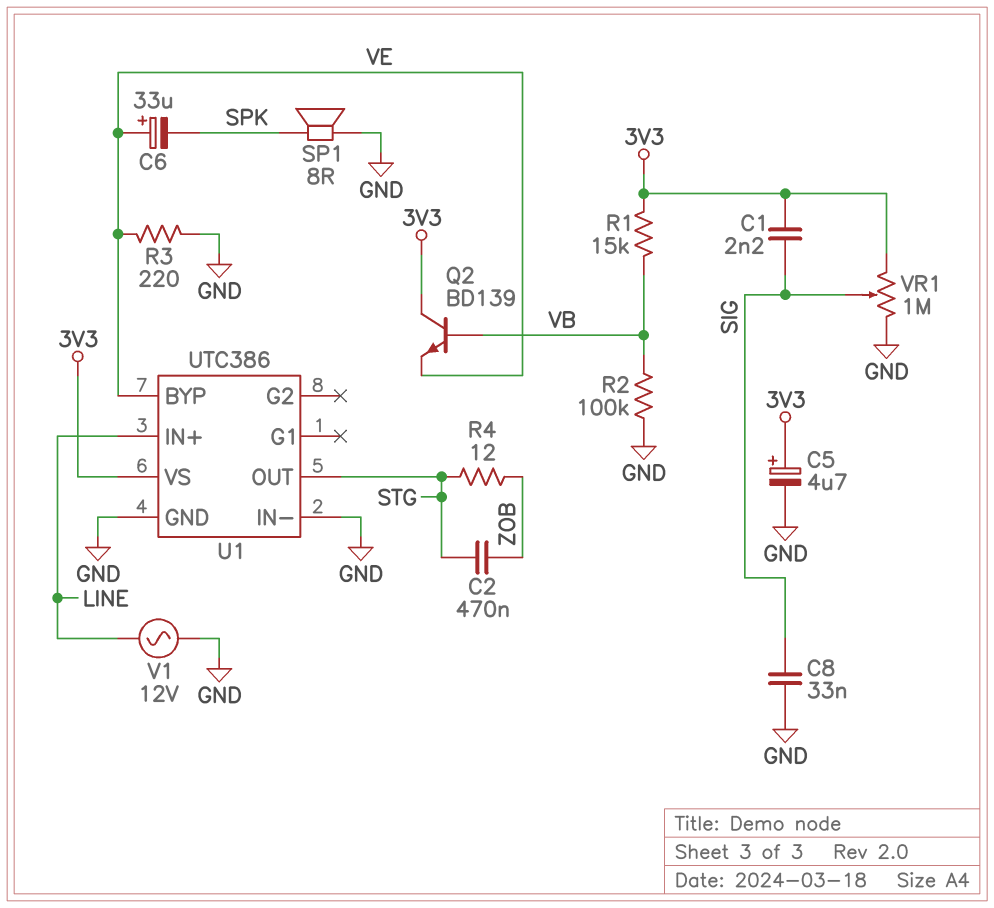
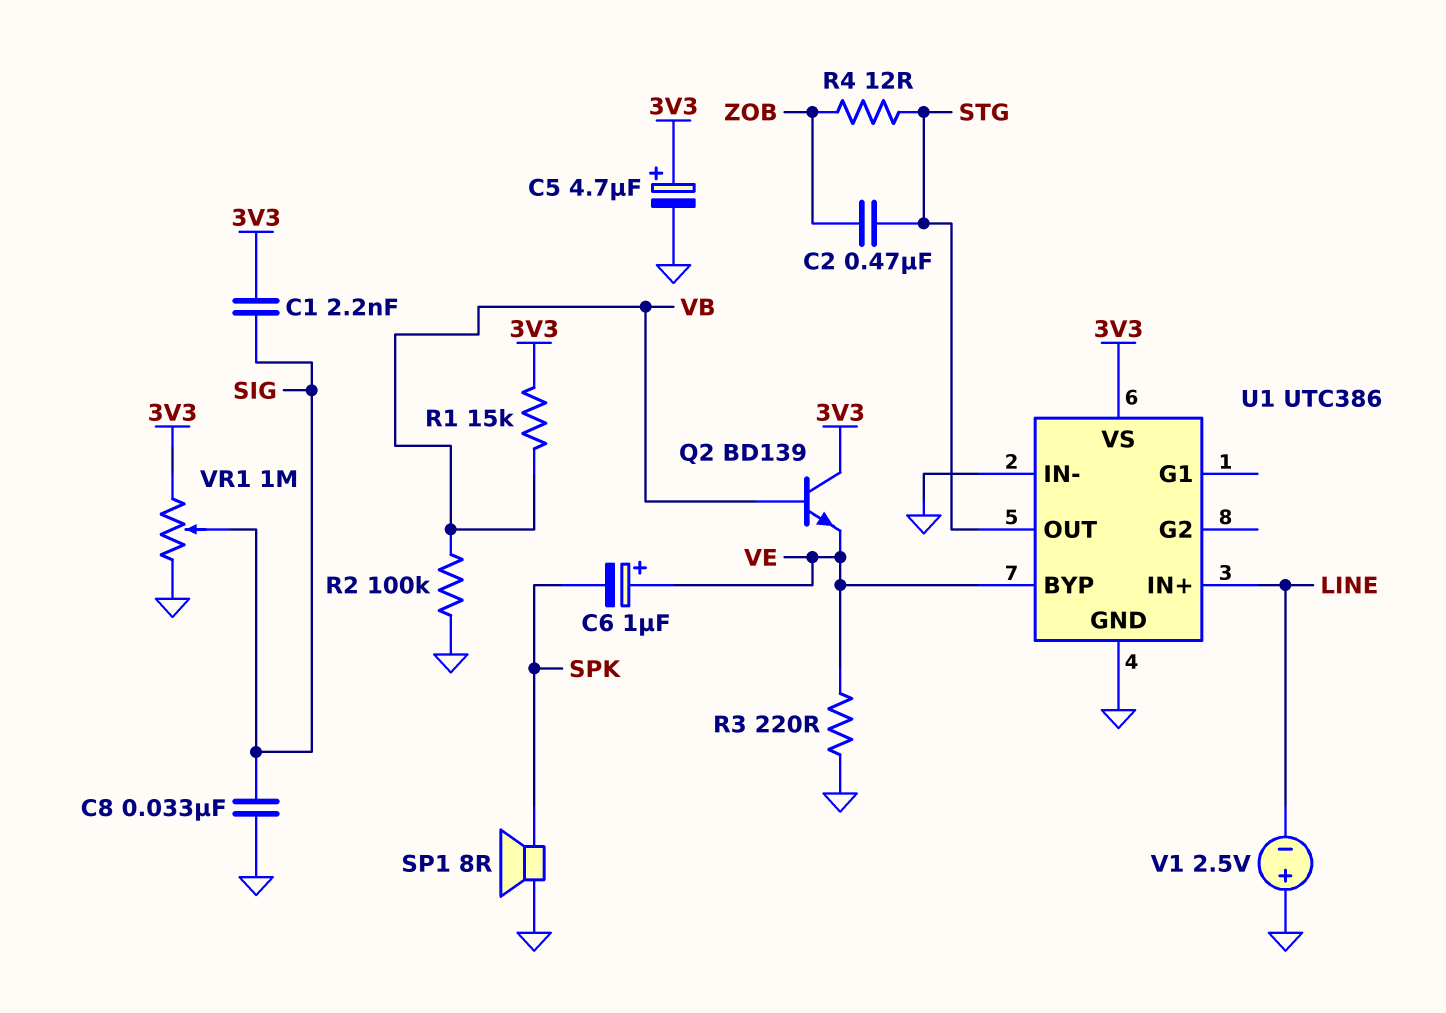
C6: 33uF (plus VE, minus SPK) -> 1uF (plus VE, minus SPK)
V1: AC 12V (GND, LINE) -> 2.5V (plus GND, minus LINE)

